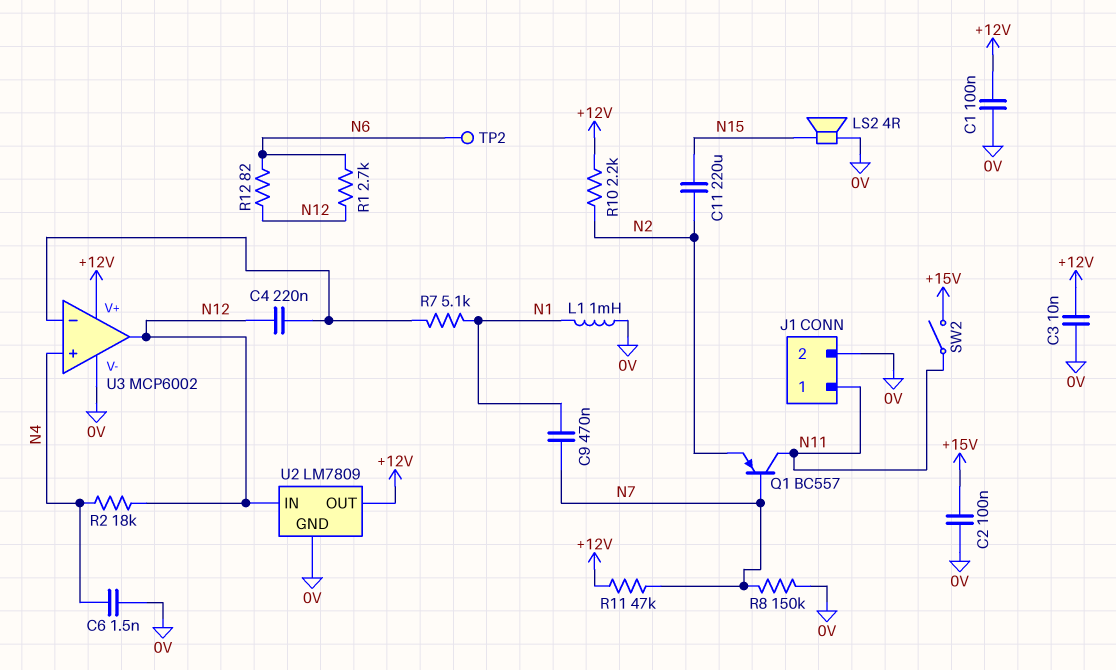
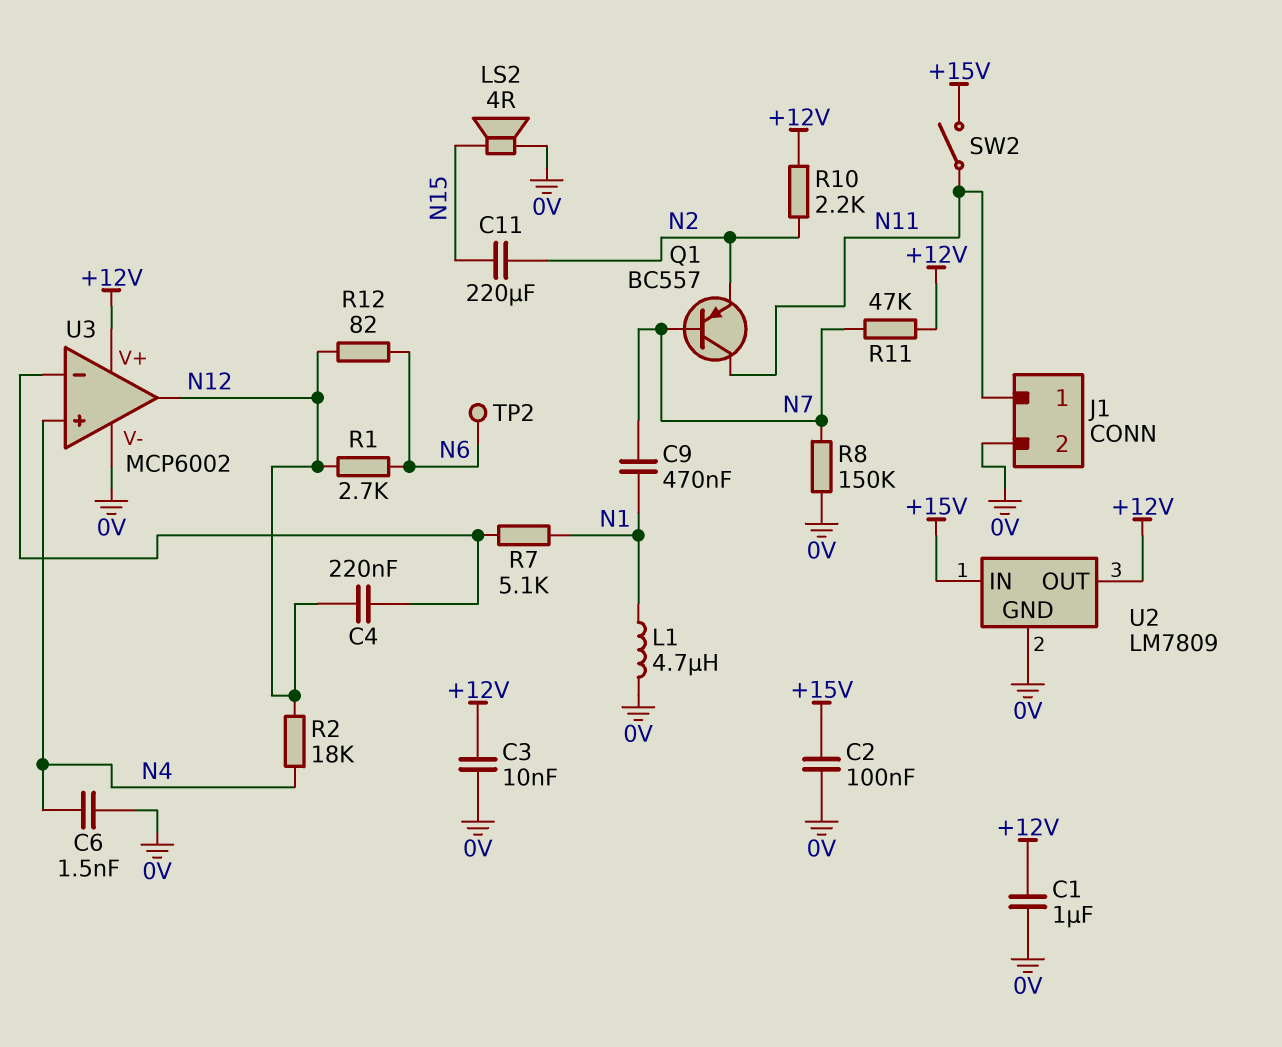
C1: 100nF (+12V, 0V) -> 1uF (+12V, 0V)
L1: 1mH (0V, N1) -> 4.7uH (0V, N1)
U2 pin IN: N12 -> +15V

